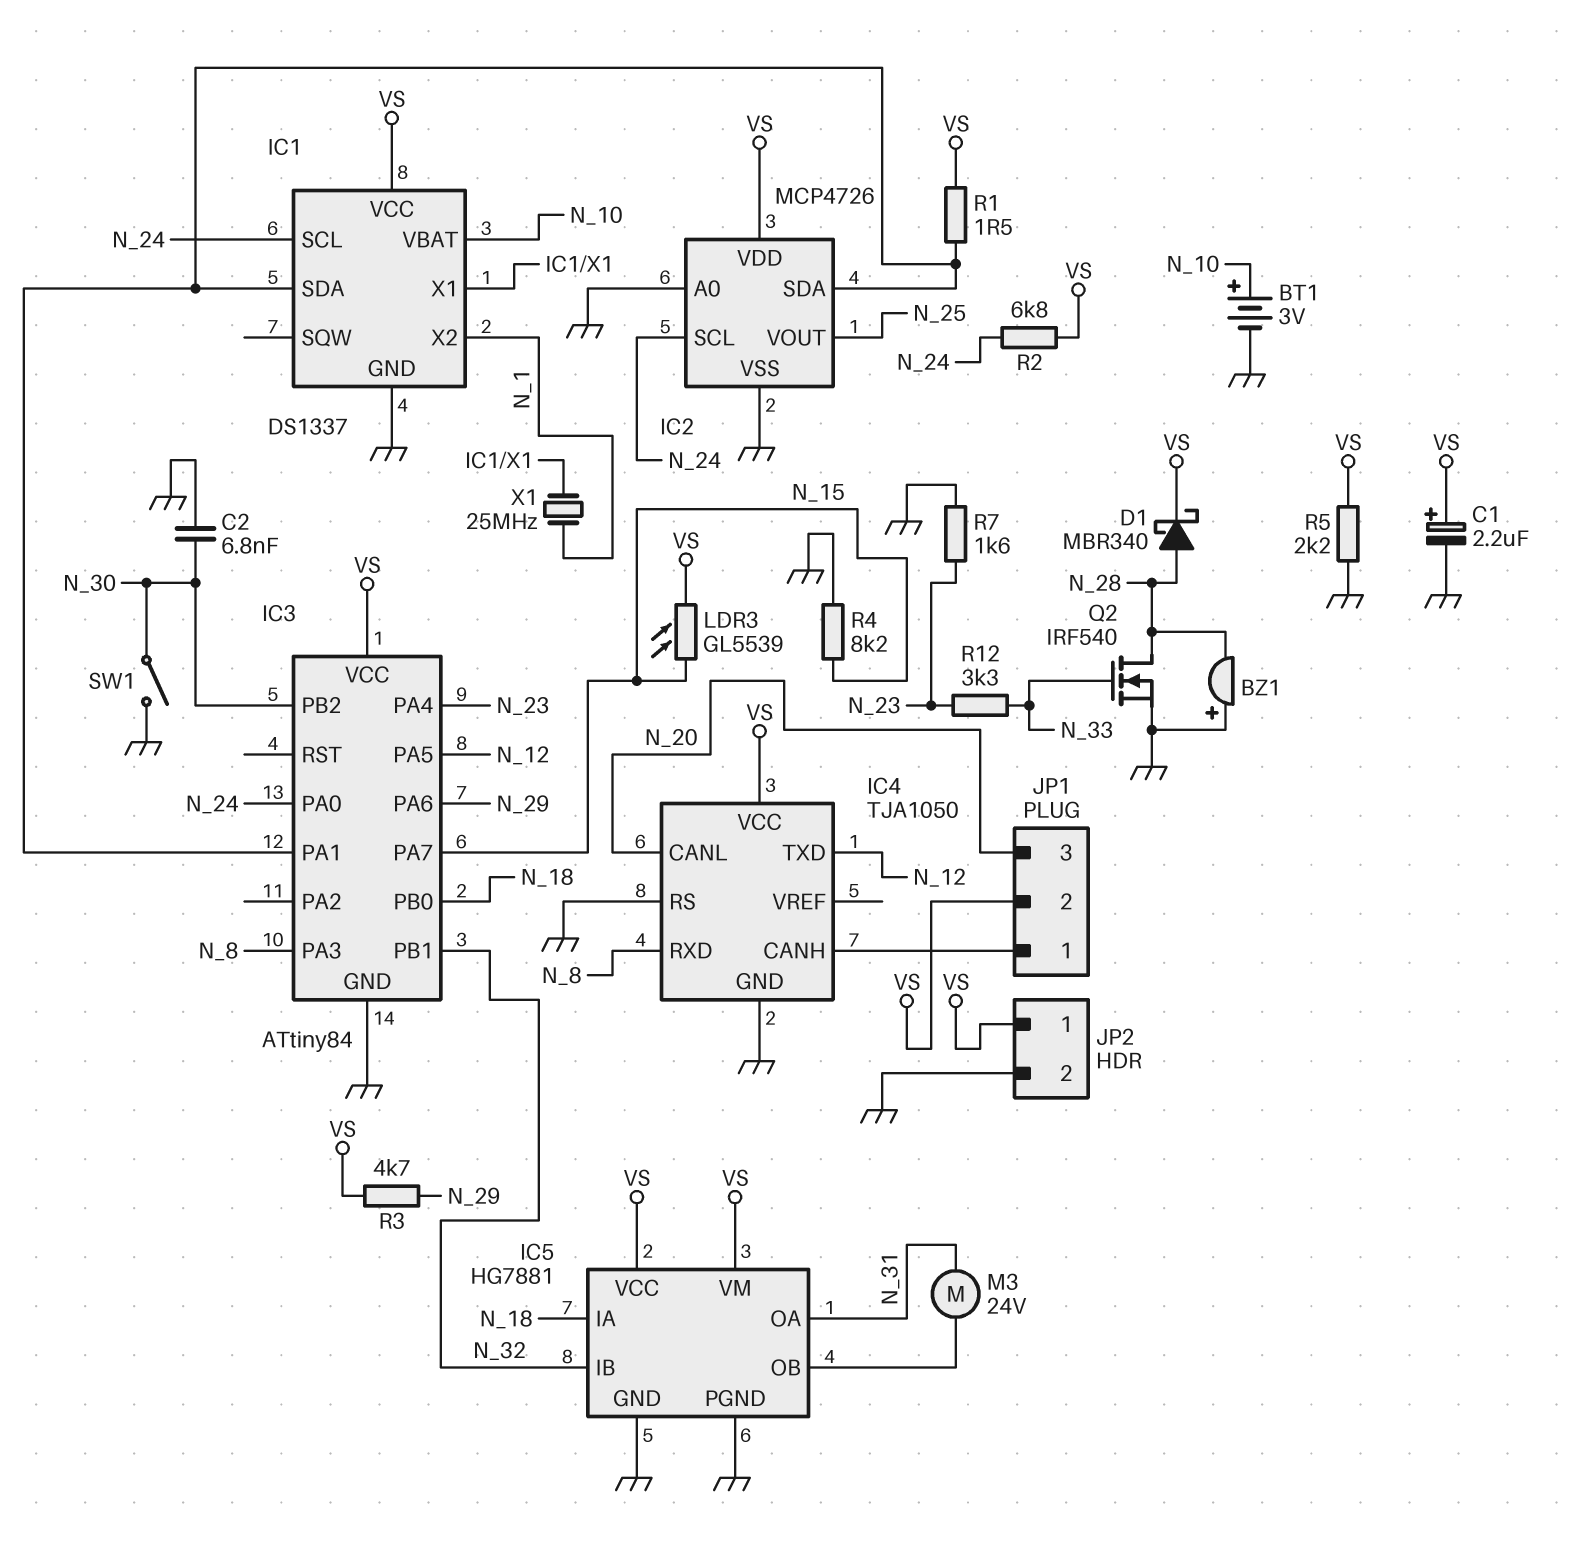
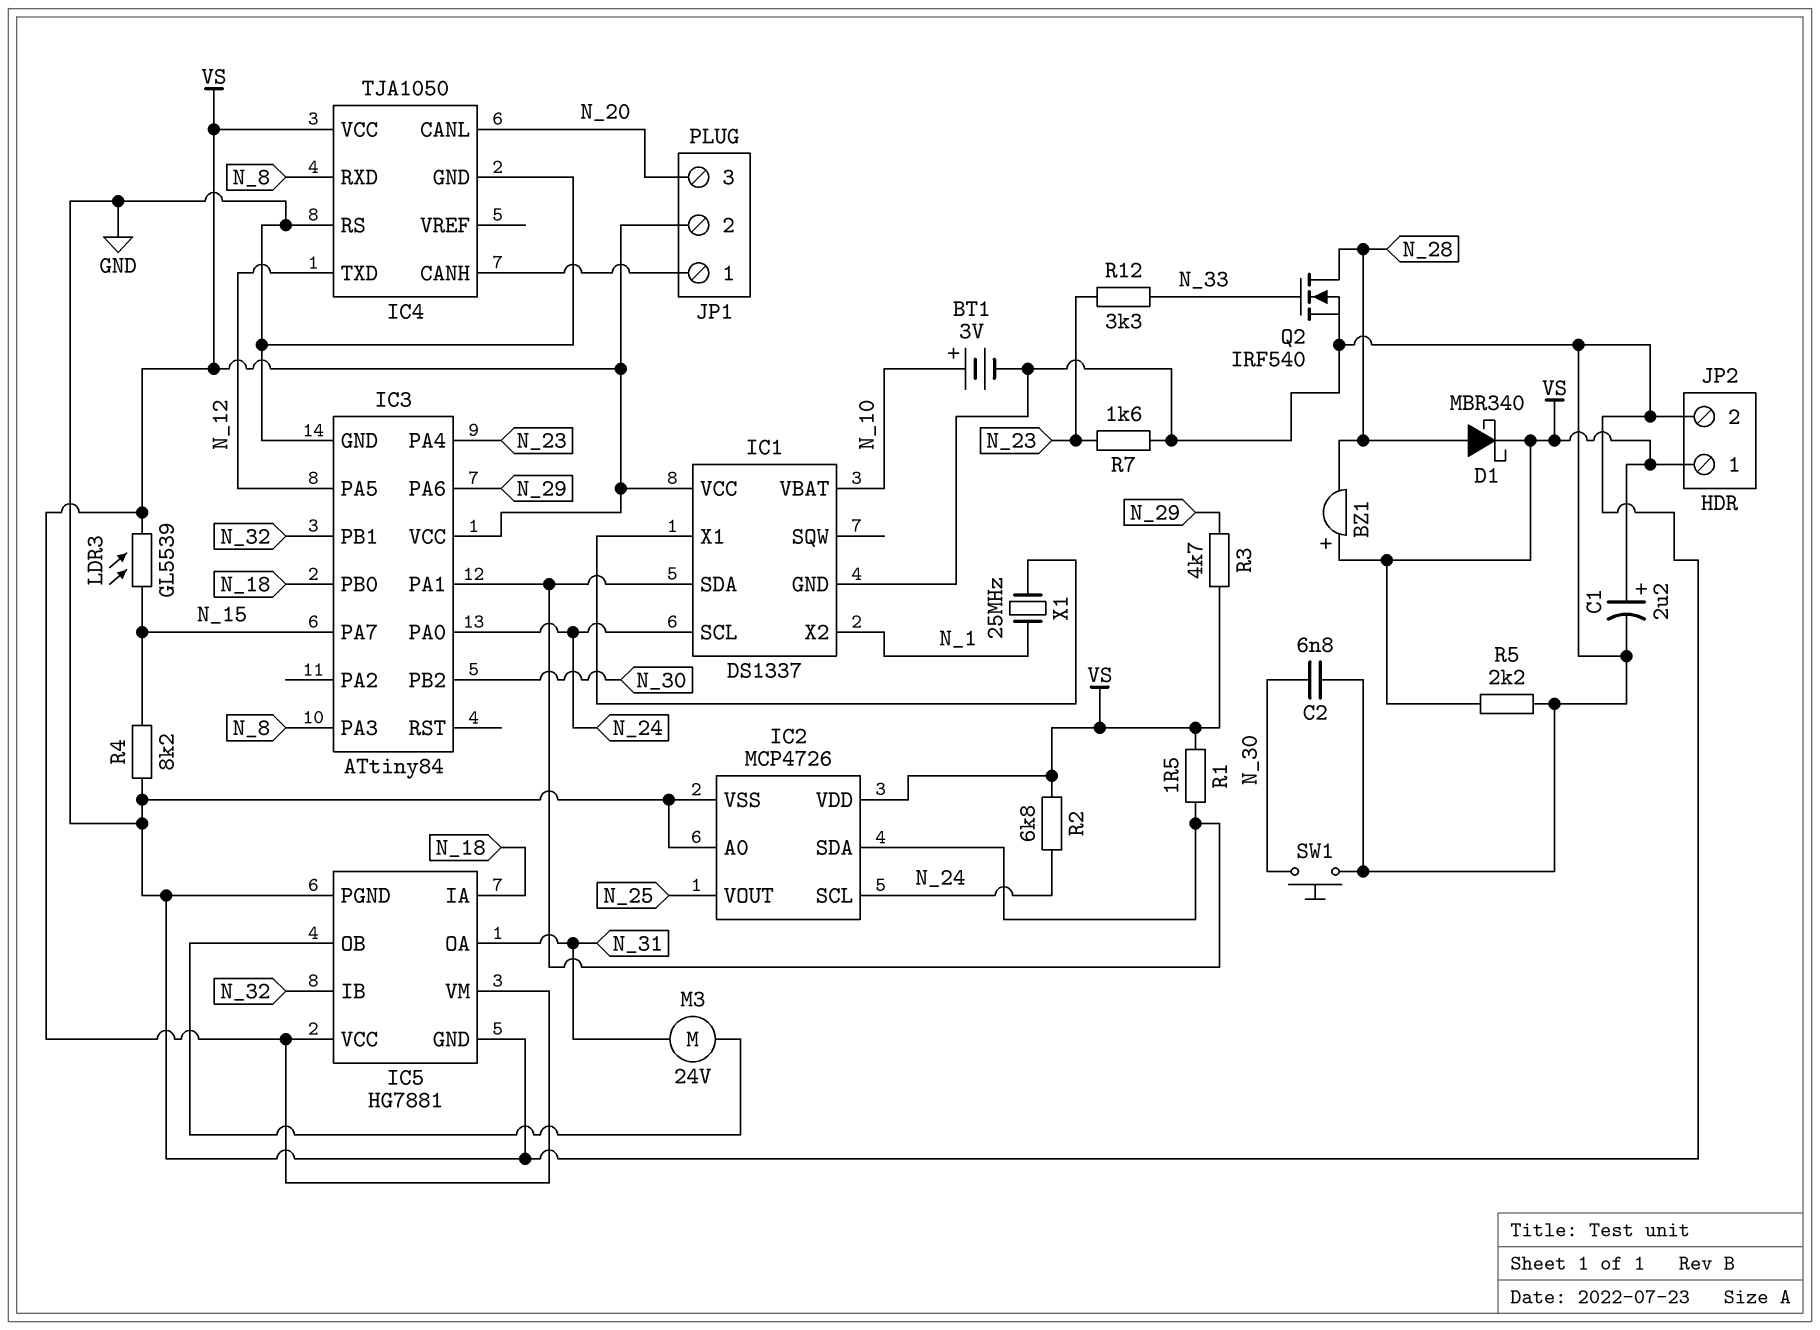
BZ1: buzzer (plus GND, minus N_28) -> buzzer (plus VS, minus N_28)
SW1: switch (GND, N_30) -> button (GND, N_30)

